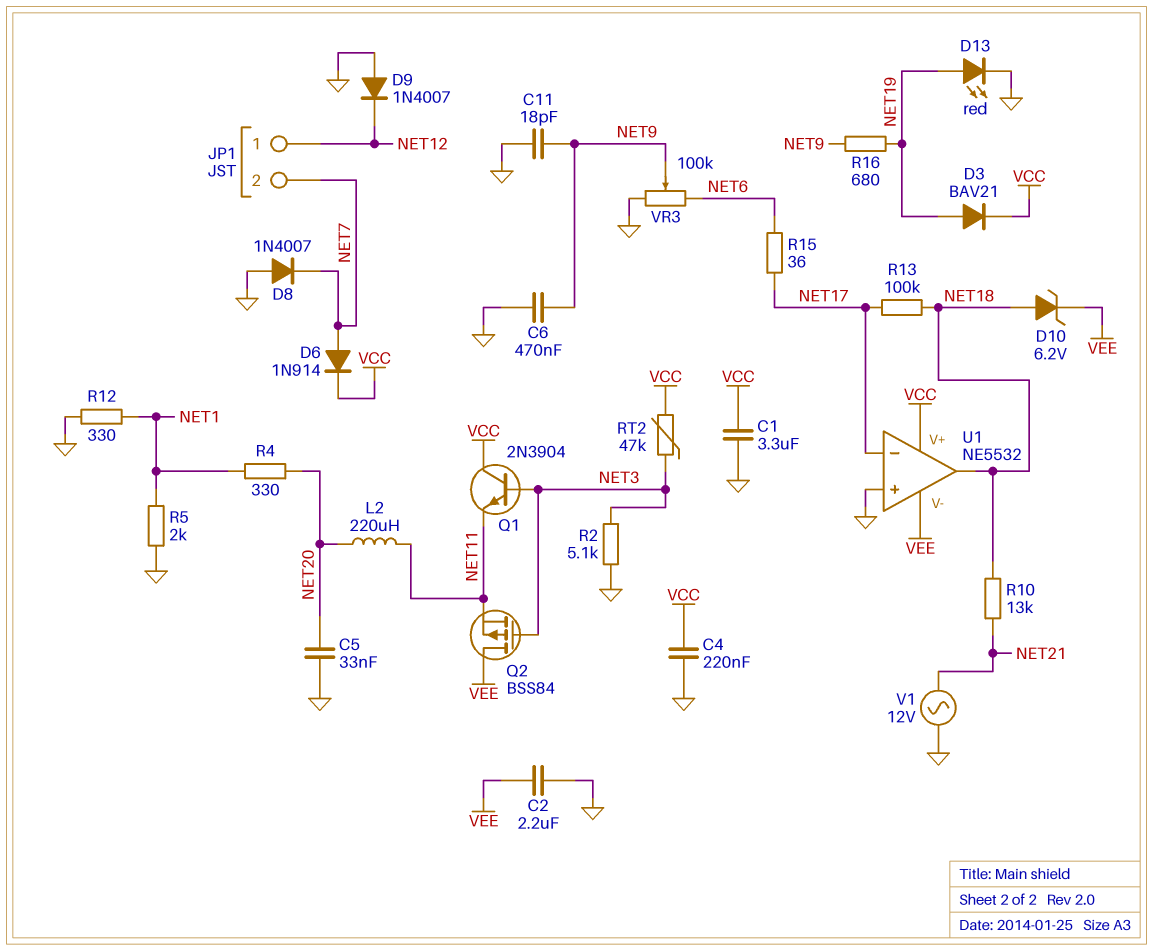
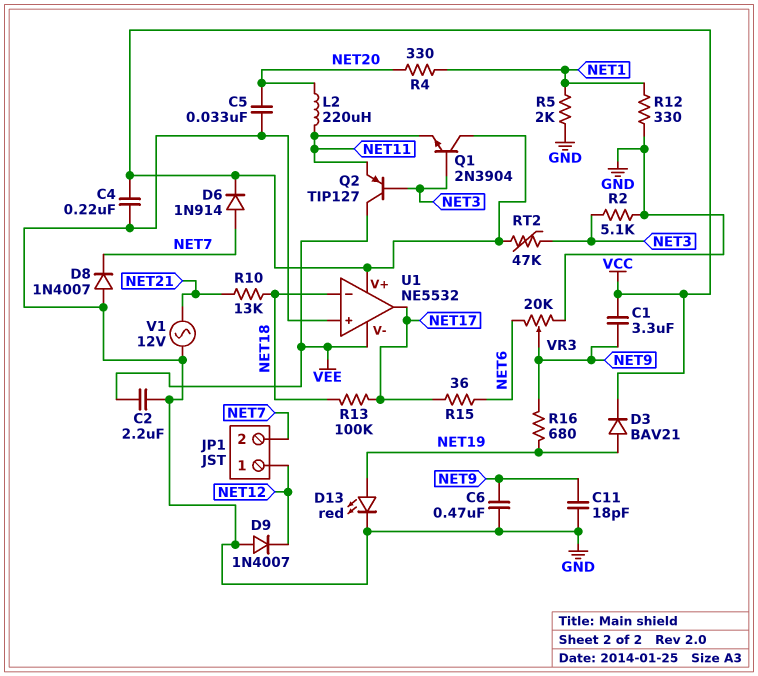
C1: 3.3uF (GND, VCC) -> 3.3uF (NET9, VCC)
D10: zener 6.2V (A NET18, K VEE) -> none
Q2: PMOS BSS84 (G NET3, D VEE, S NET11) -> PNP TIP127 (B NET3, C VEE, E NET11)
U1 pin in-: NET17 -> NET18
U1 pin out: NET18 -> NET17
VR3: 100k (GND, NET6, wiper NET9) -> 20k (GND, NET6, wiper NET9)

